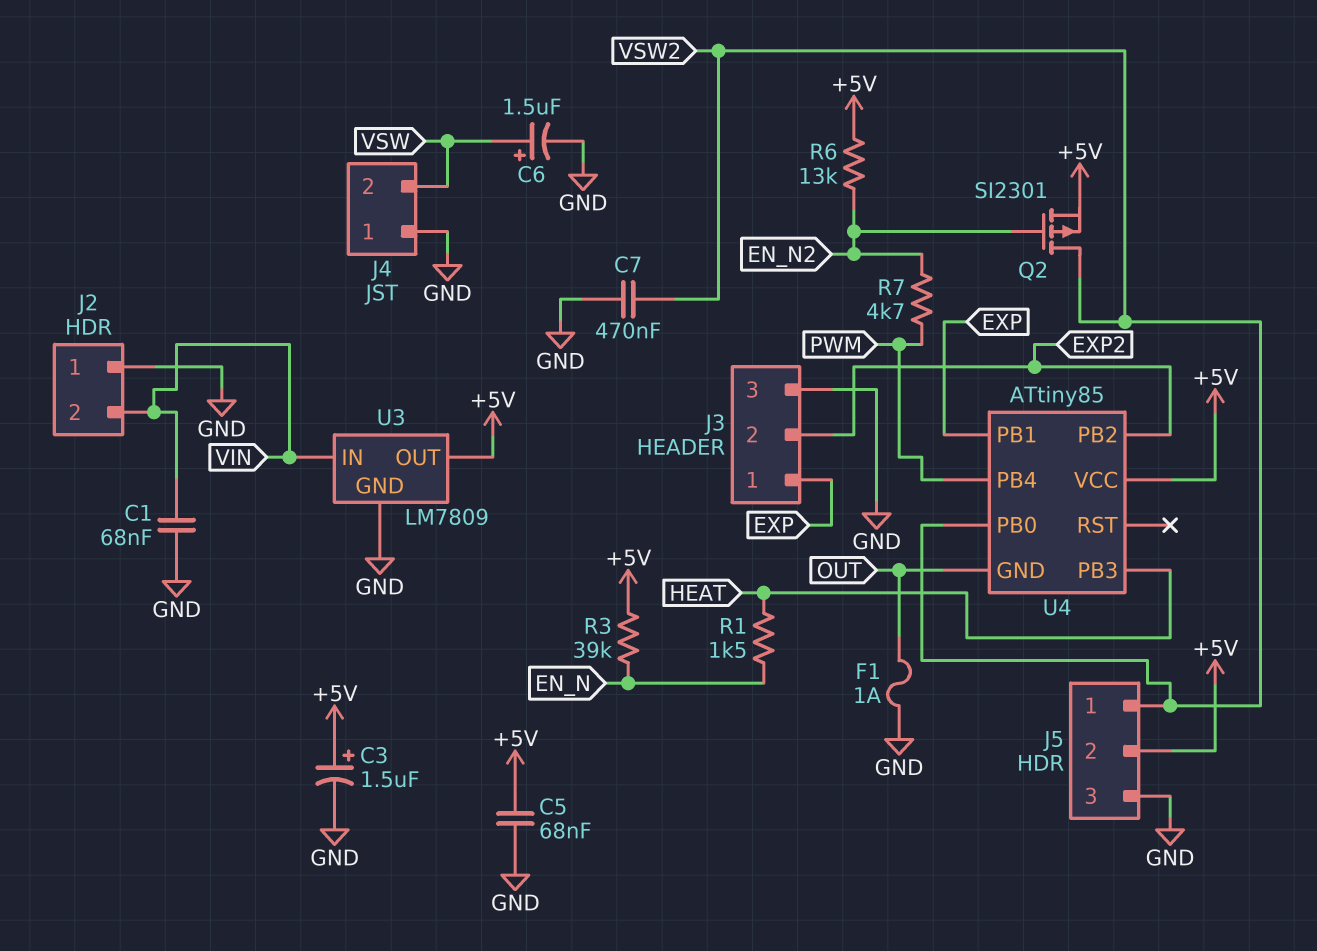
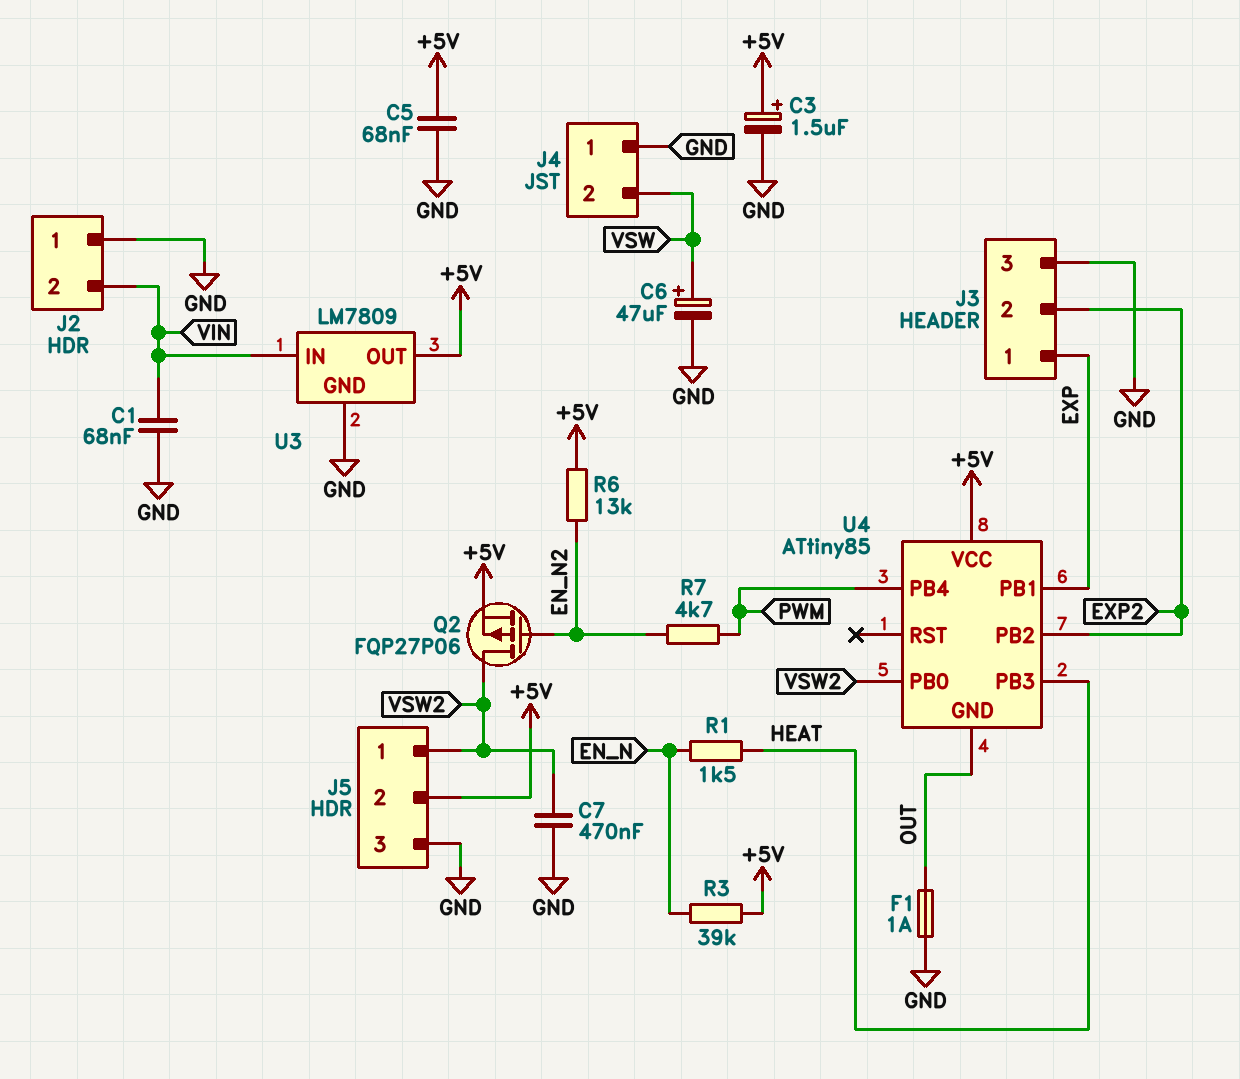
C6: 1.5uF (plus VSW, minus GND) -> 47uF (plus VSW, minus GND)
Q2: PMOS SI2301 (G EN_N2, D VSW2, S +5V) -> PMOS FQP27P06 (G EN_N2, D VSW2, S +5V)

